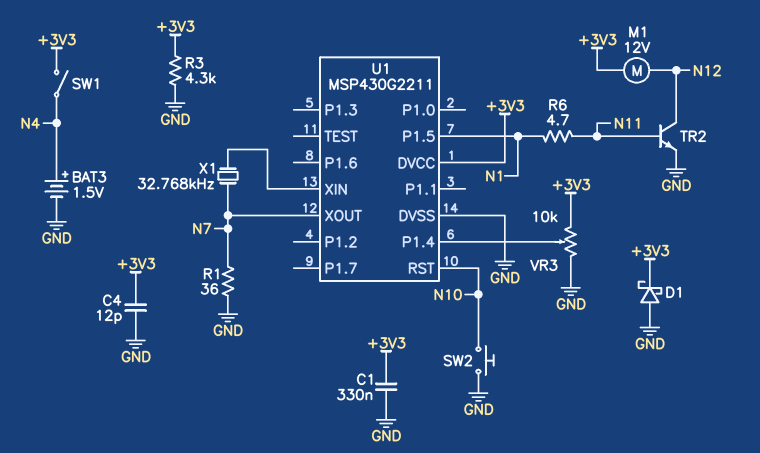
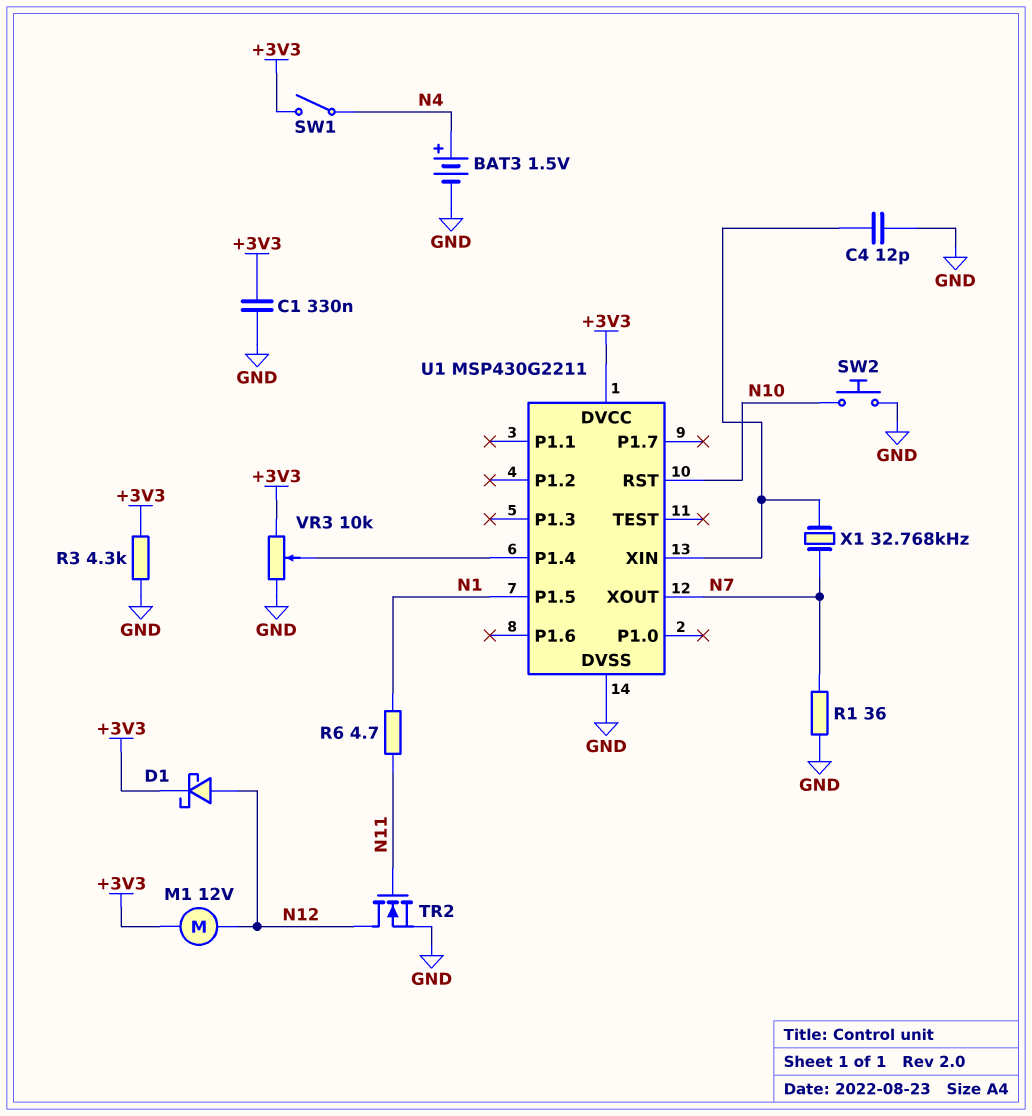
C4: 12pF (+3V3, GND) -> 12pF (GND, U1/XIN)
D1: schottky (A GND, K +3V3) -> schottky (A N12, K +3V3)
TR2: NPN (B N11, C N12, E GND) -> NMOS (G N11, D N12, S GND)

